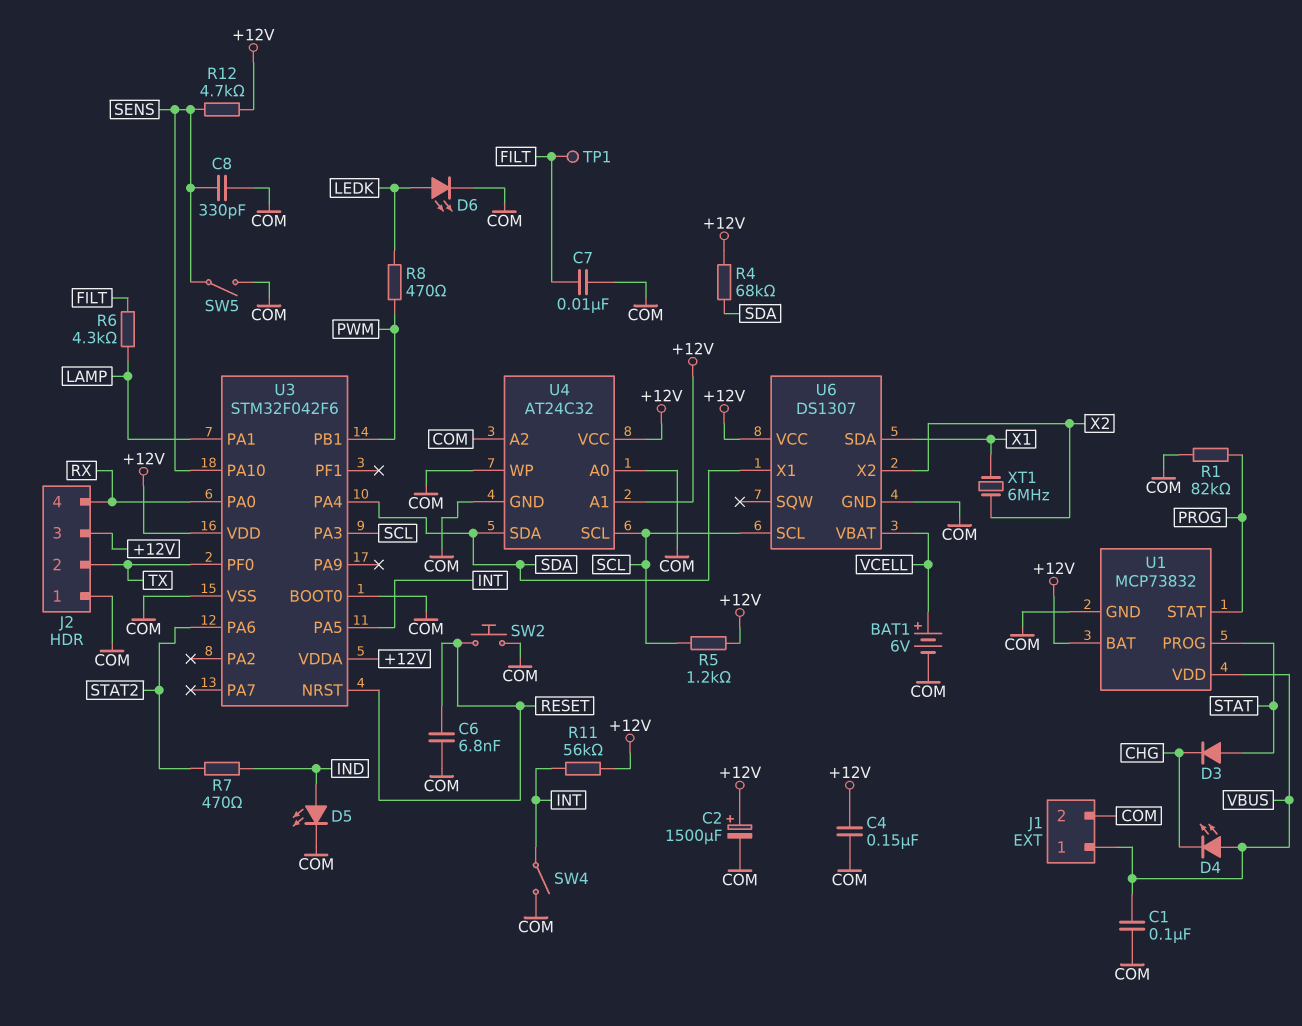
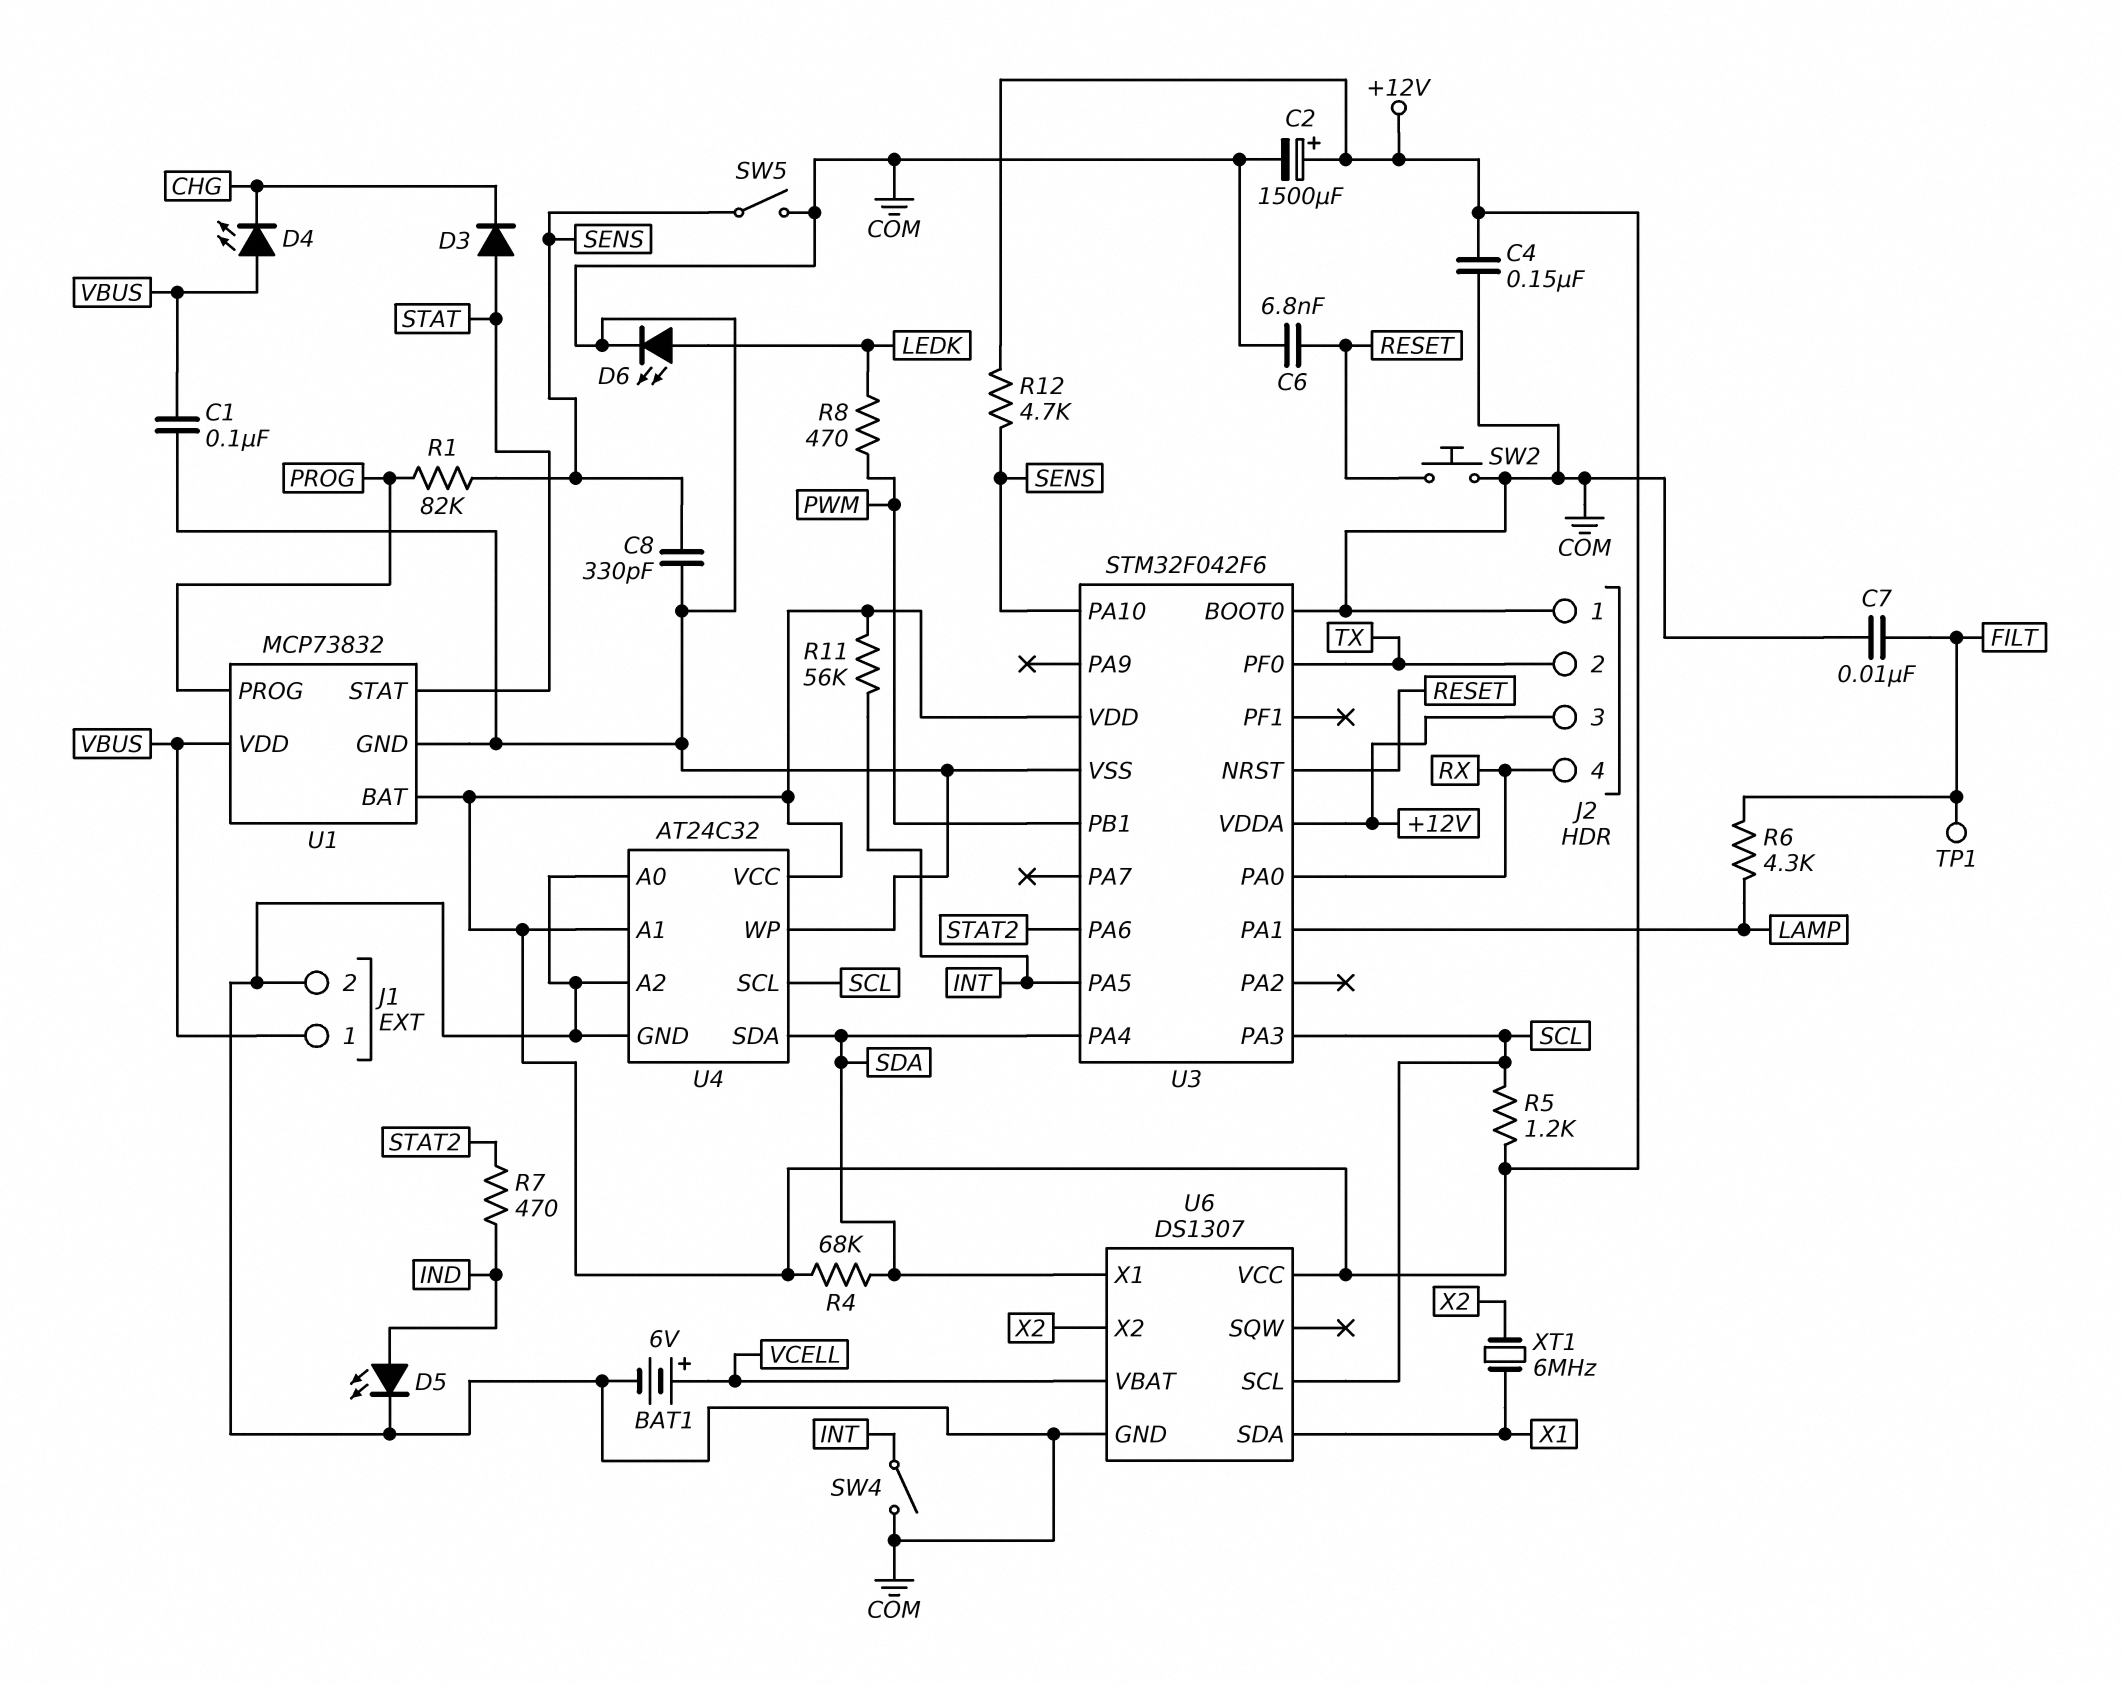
R1: 82k (COM, PROG) -> 82k (PROG, SENS)
U1 pin PROG: STAT -> PROG
U1 pin STAT: PROG -> STAT

